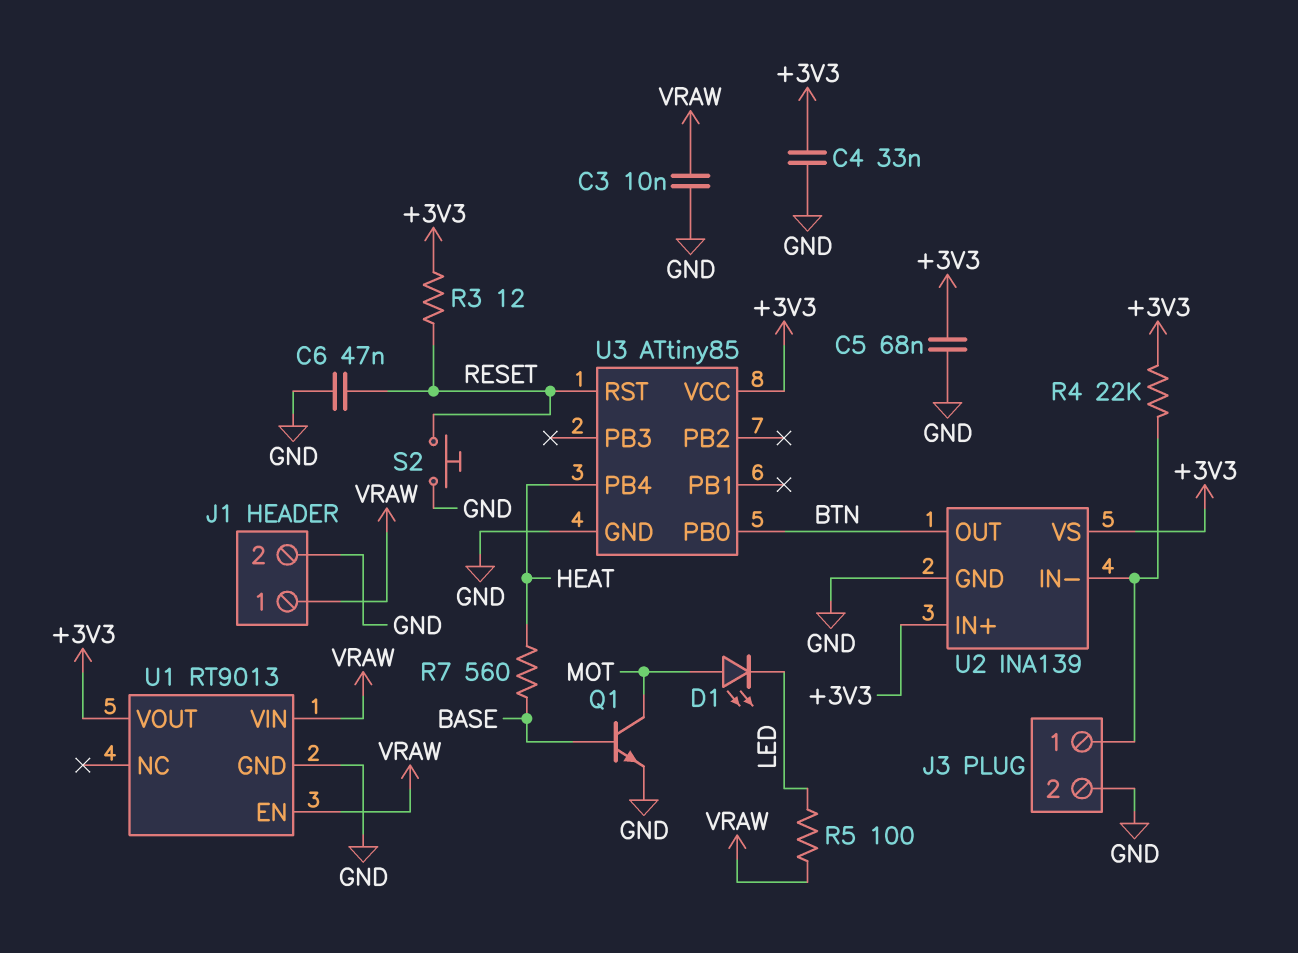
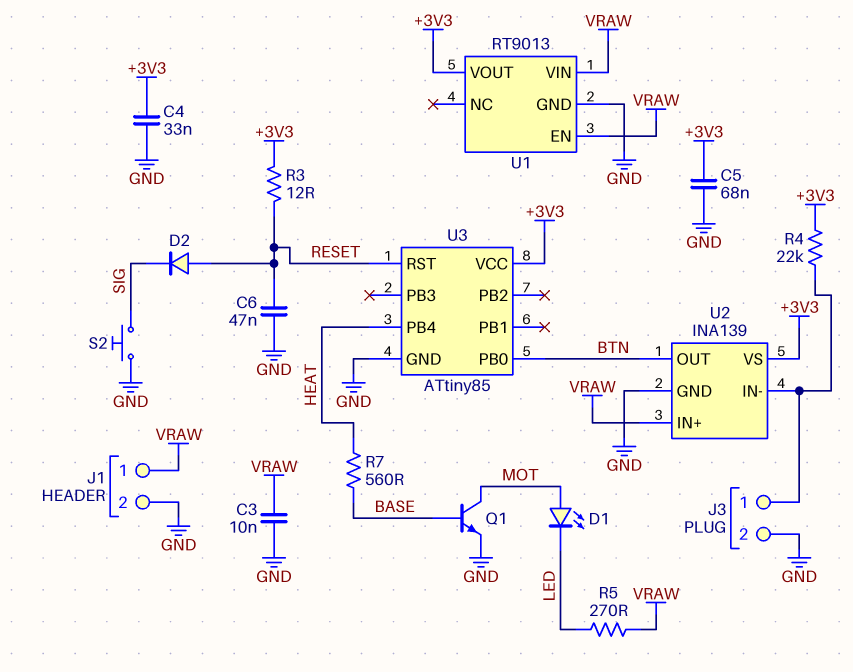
D2: none -> diode (A RESET, K SIG)
R5: 100 (LED, VRAW) -> 270 (LED, VRAW)
S2: button (GND, RESET) -> button (GND, SIG)
U2 pin IN+: +3V3 -> VRAW

